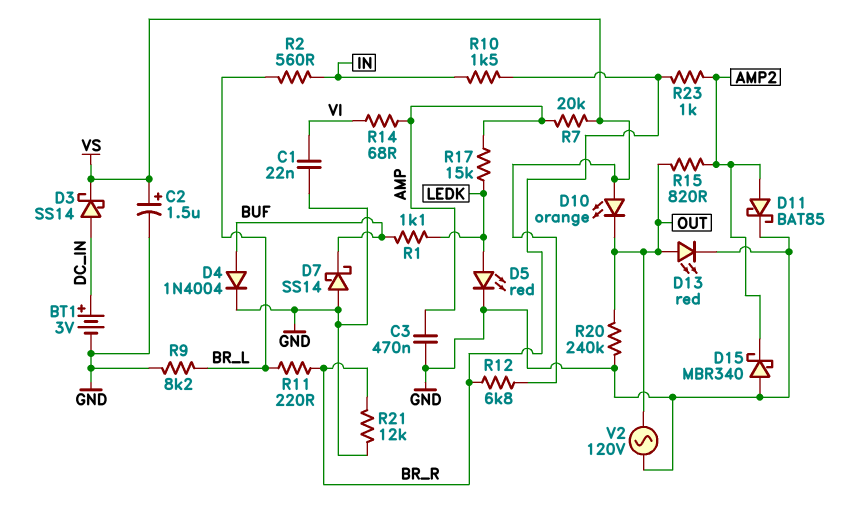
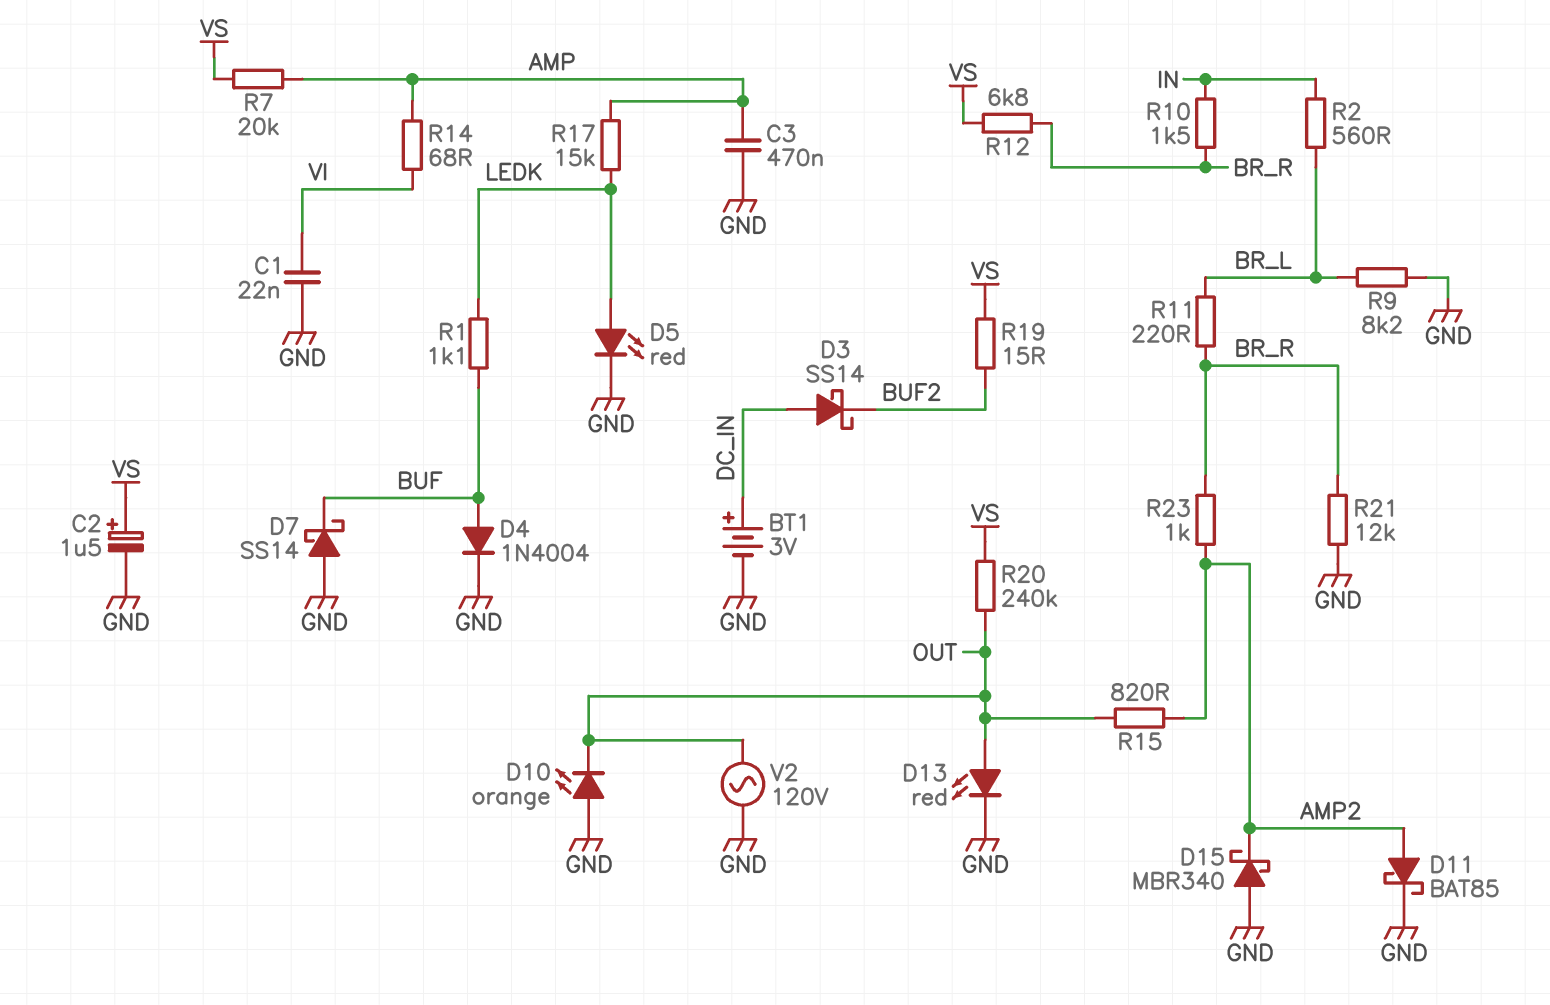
D3: schottky SS14 (A DC_IN, K VS) -> schottky SS14 (A DC_IN, K BUF2)
D10: LED orange (A VS, K OUT) -> LED orange (A GND, K OUT)
R19: none -> 15 (BUF2, VS)
R20: 240k (GND, OUT) -> 240k (OUT, VS)

